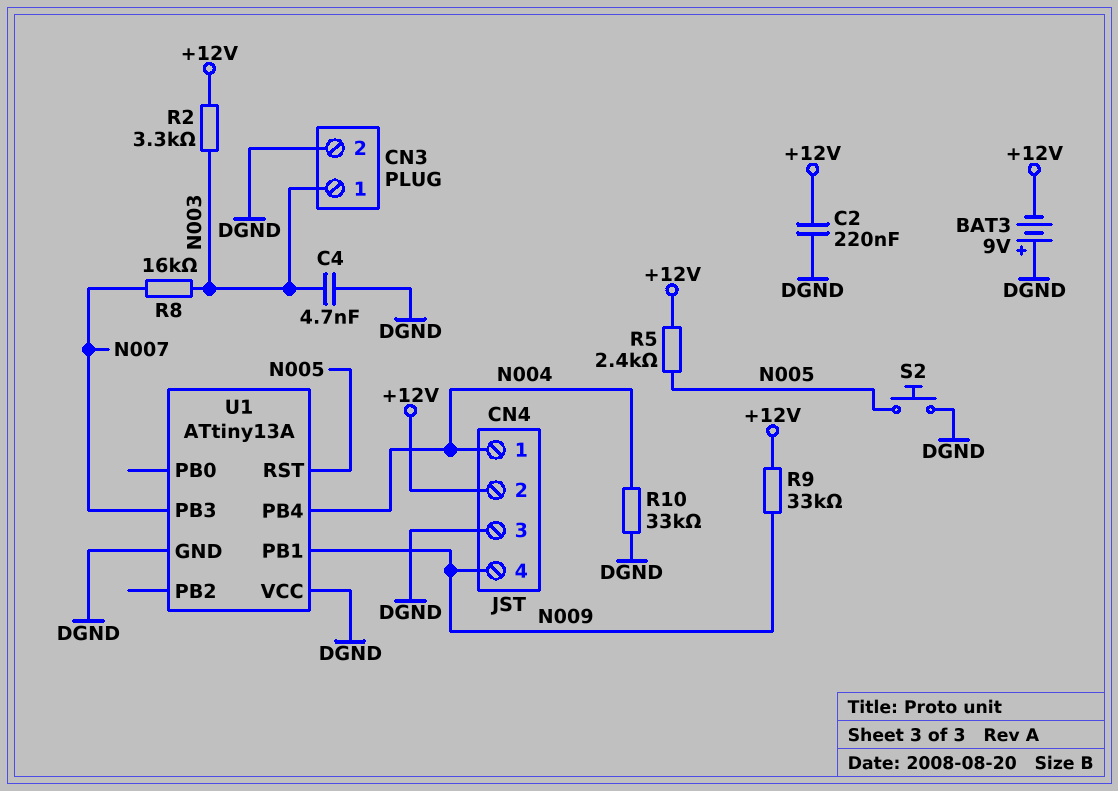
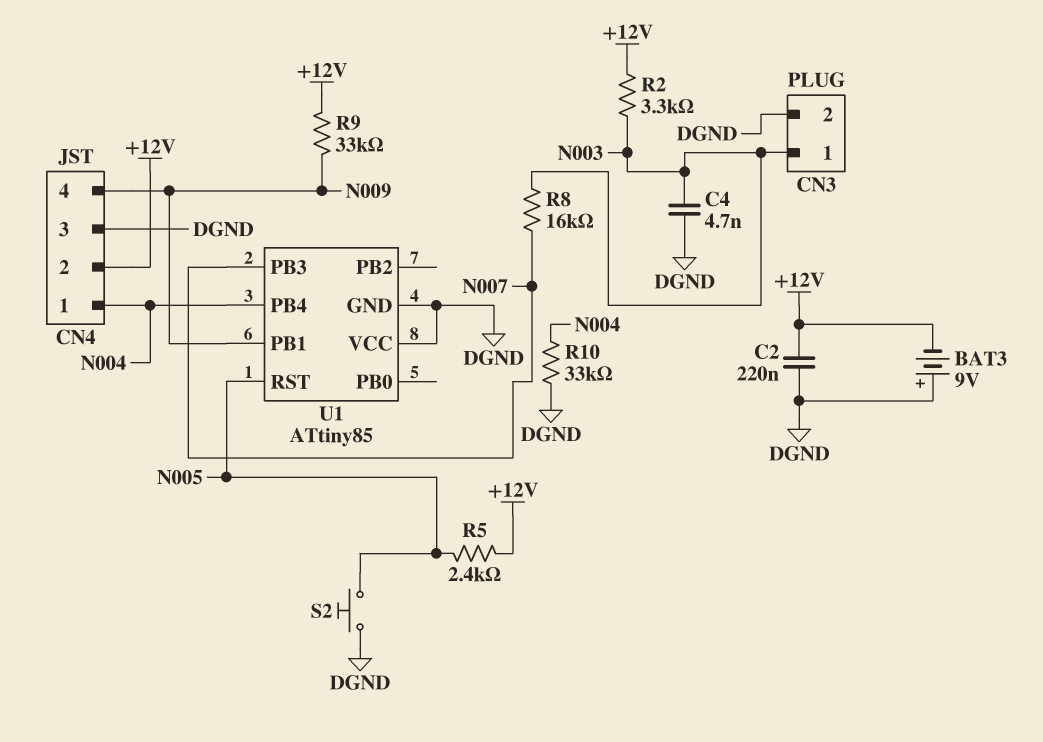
U1: ATtiny13A -> ATtiny85

